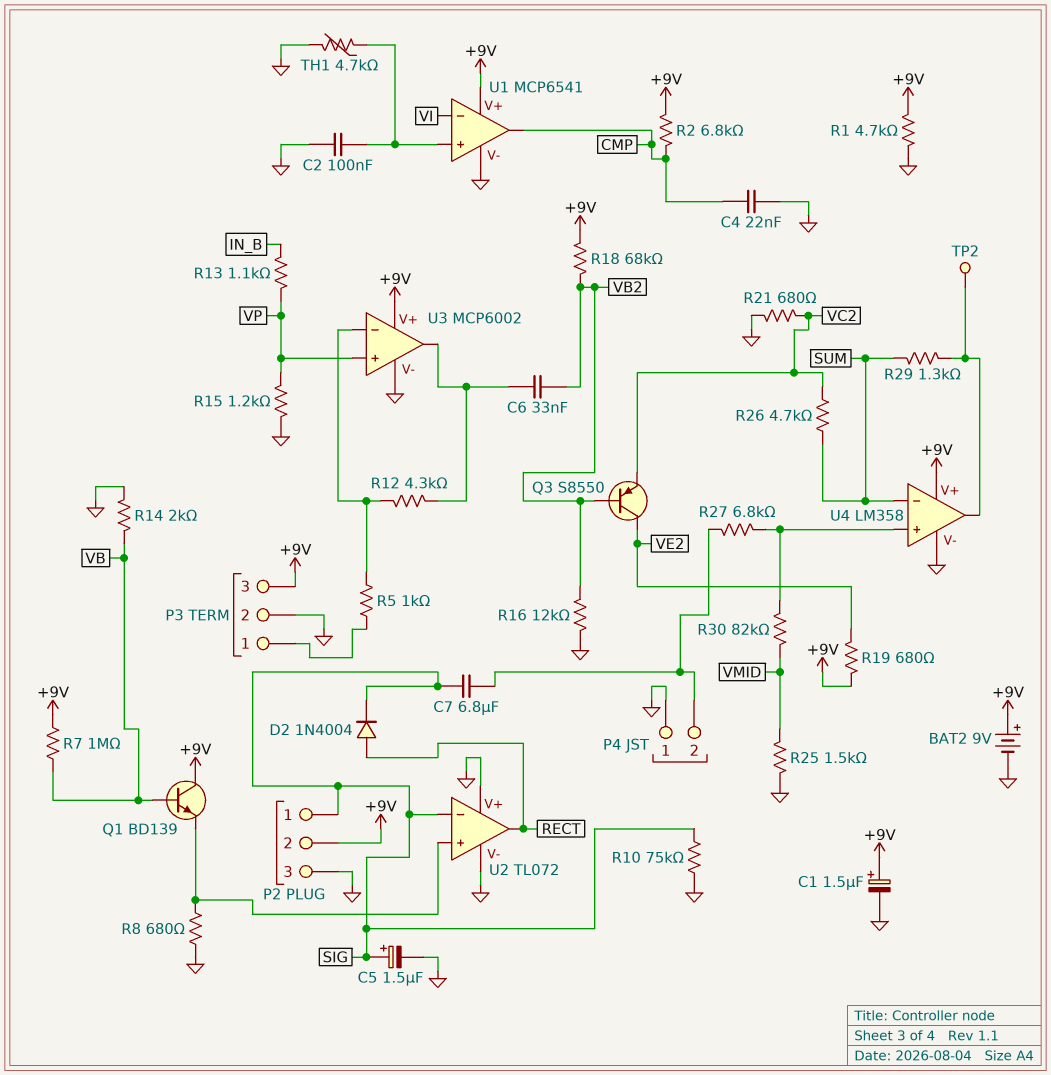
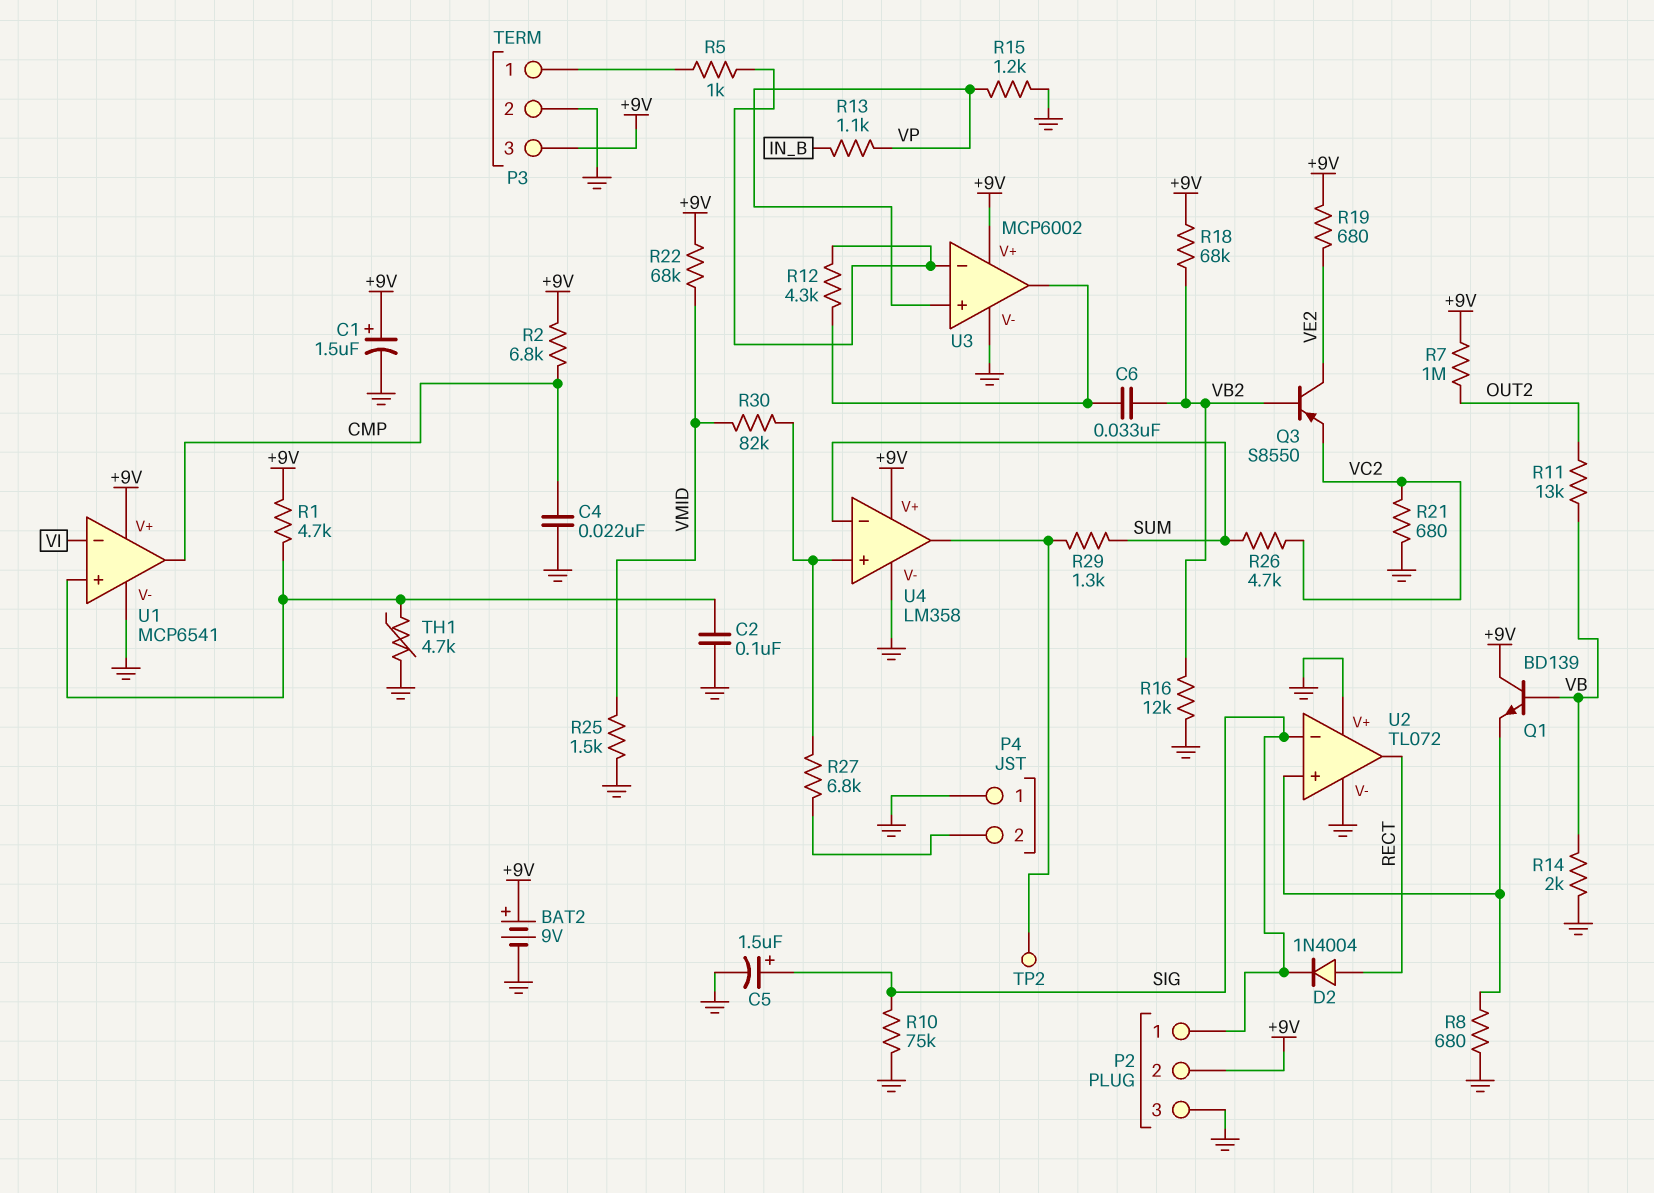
C7: 6.8uF (P4/2, SIG) -> none
R1: 4.7k (+9V, GND) -> 4.7k (+9V, U1/in+)
R7: 1M (+9V, VB) -> 1M (+9V, OUT2)
R11: none -> 13k (OUT2, VB)
R22: none -> 68k (+9V, VMID)

